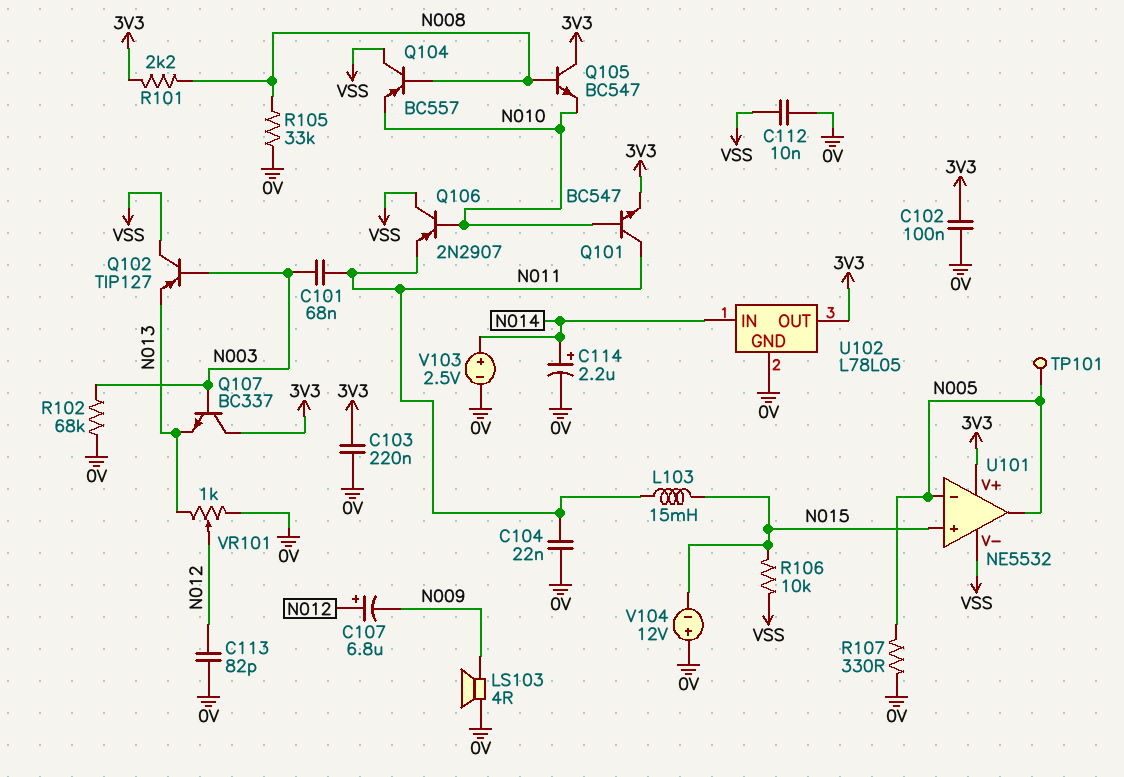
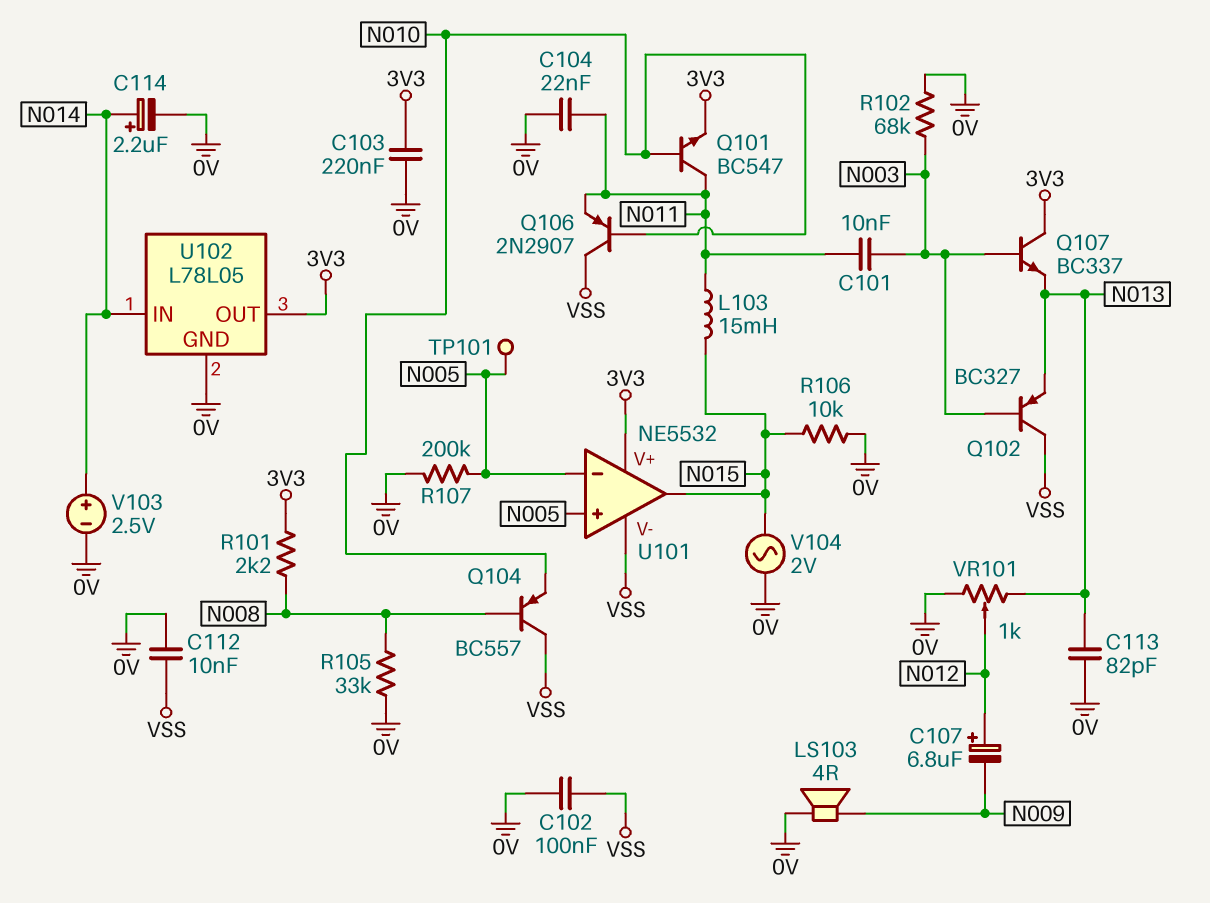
C101: 68nF (N003, N011) -> 10nF (N003, N011)
C102: 100nF (0V, 3V3) -> 100nF (0V, VSS)
C113: 82pF (0V, N012) -> 82pF (0V, N013)
Q102: PNP TIP127 (B N003, C VSS, E N013) -> PNP BC327 (B N003, C VSS, E N013)
Q105: NPN BC547 (B N008, C 3V3, E N010) -> none
R106: 10k (N015, VSS) -> 10k (0V, N015)
R107: 330 (0V, N005) -> 200k (0V, N005)
U101 pin in+: N015 -> N005
U101 pin out: N005 -> N015
V104: 12V (plus 0V, minus N015) -> AC 2V (0V, N015)

